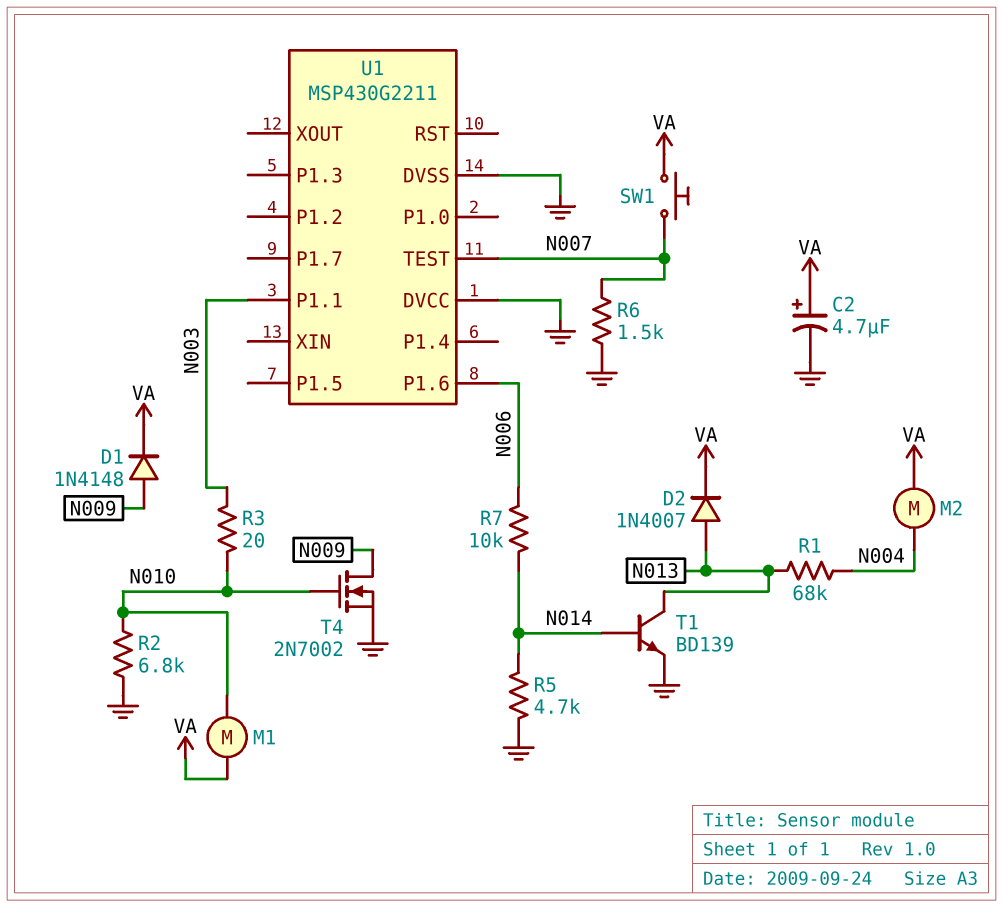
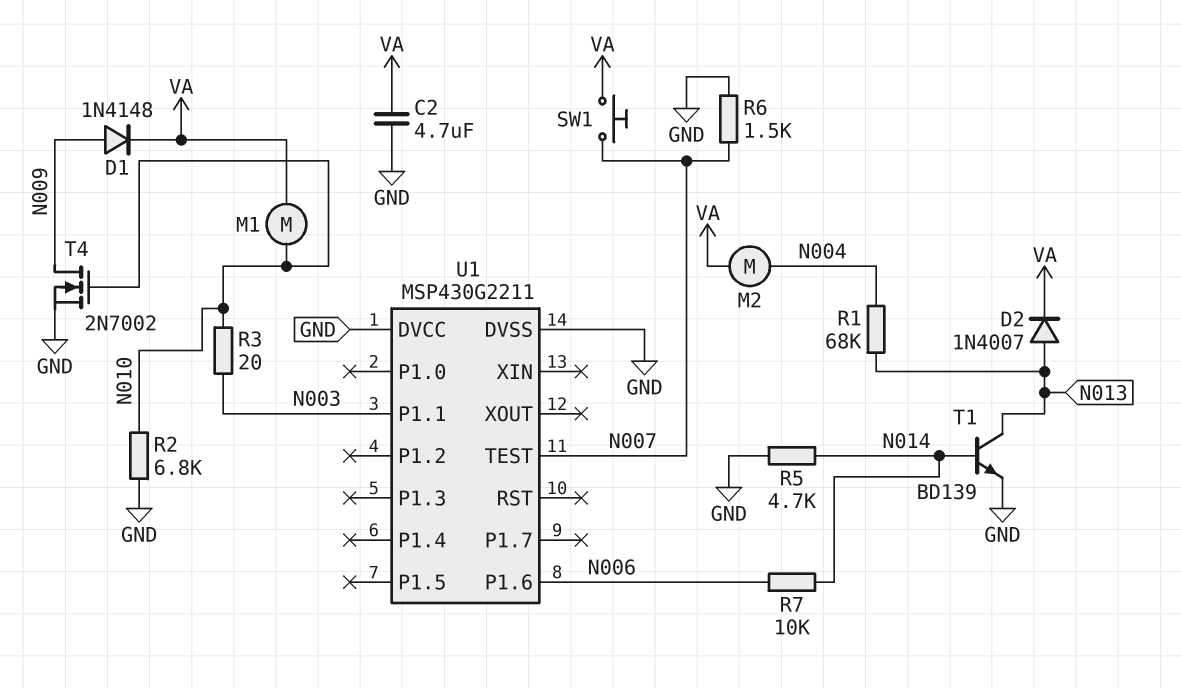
C2: 4.7uF (plus VA, minus GND) -> 4.7uF (GND, VA)

